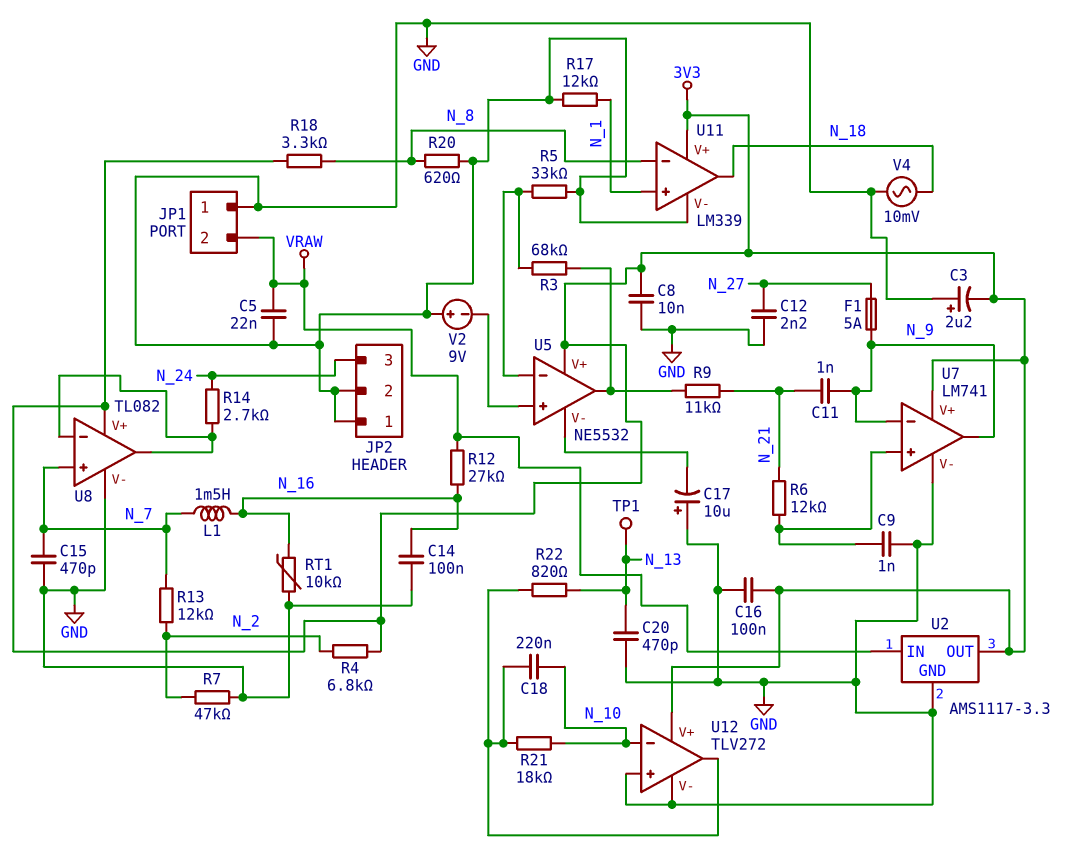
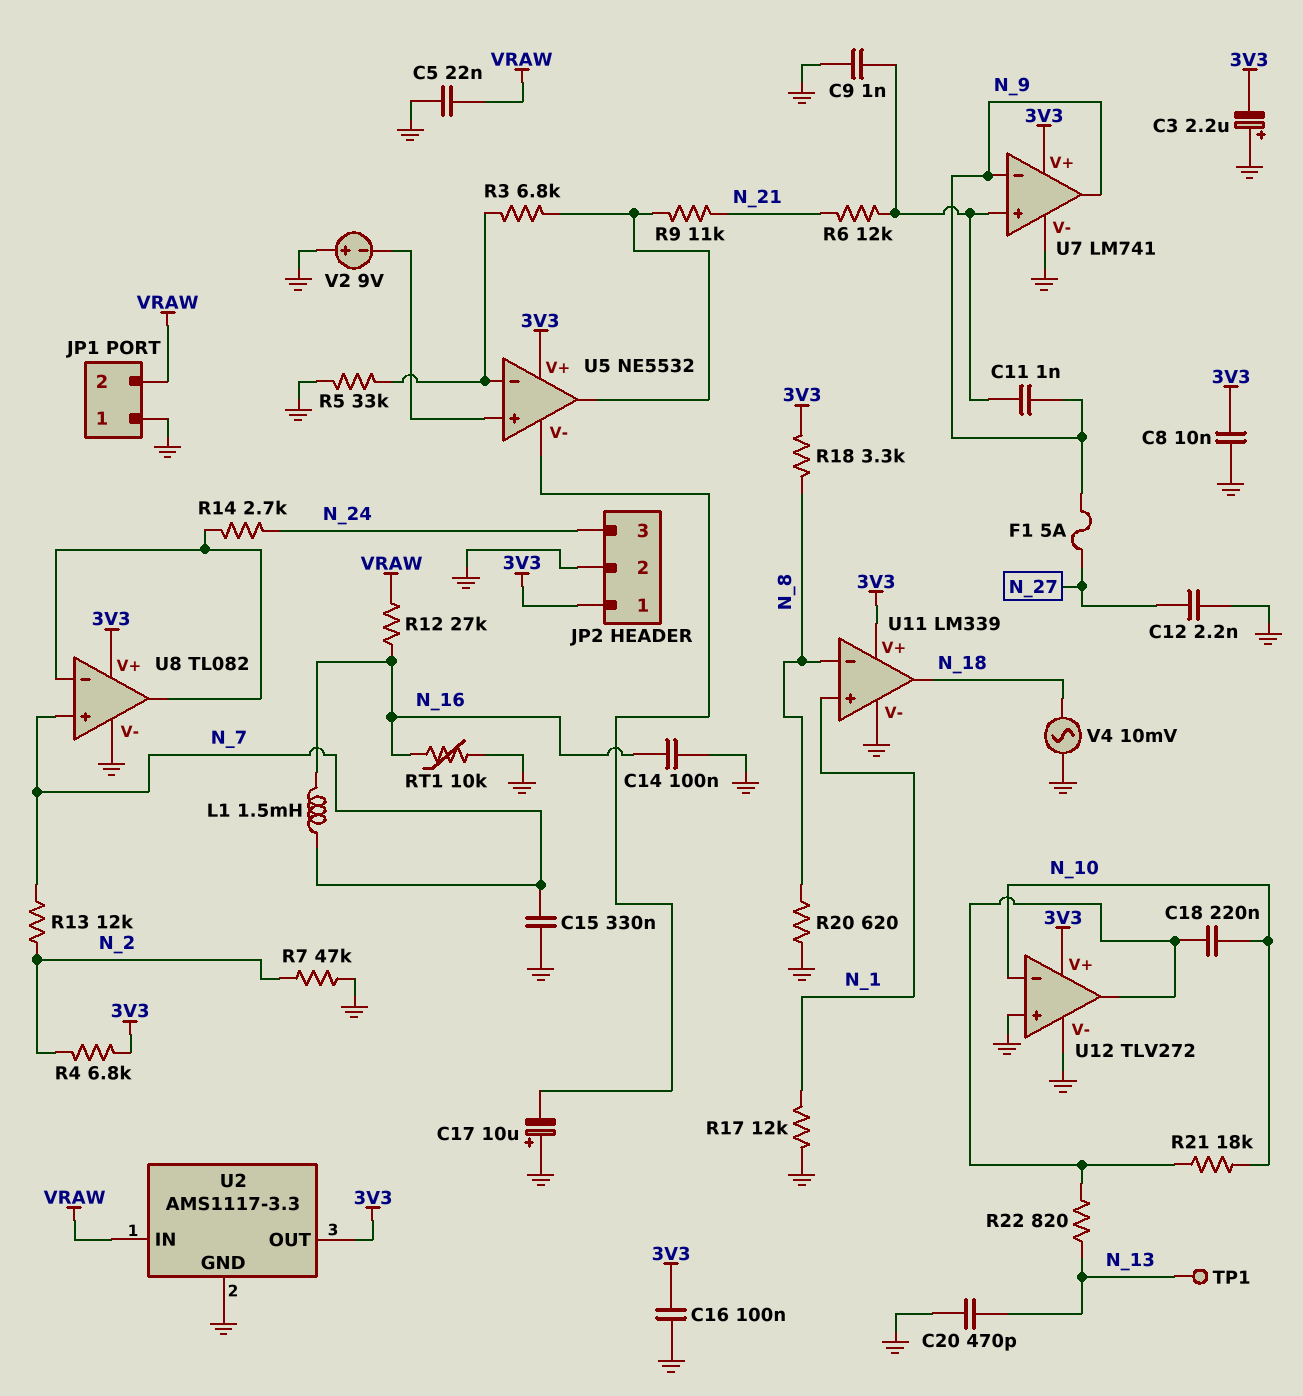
C11: 1nF (N_9, N_21) -> 1nF (N_9, U7/in+)
C15: 470pF (GND, N_7) -> 330nF (GND, N_7)
JP2 pin 1: GND -> 3V3
R3: 68k (U5/in-, U5/out) -> 6.8k (U5/in-, U5/out)

